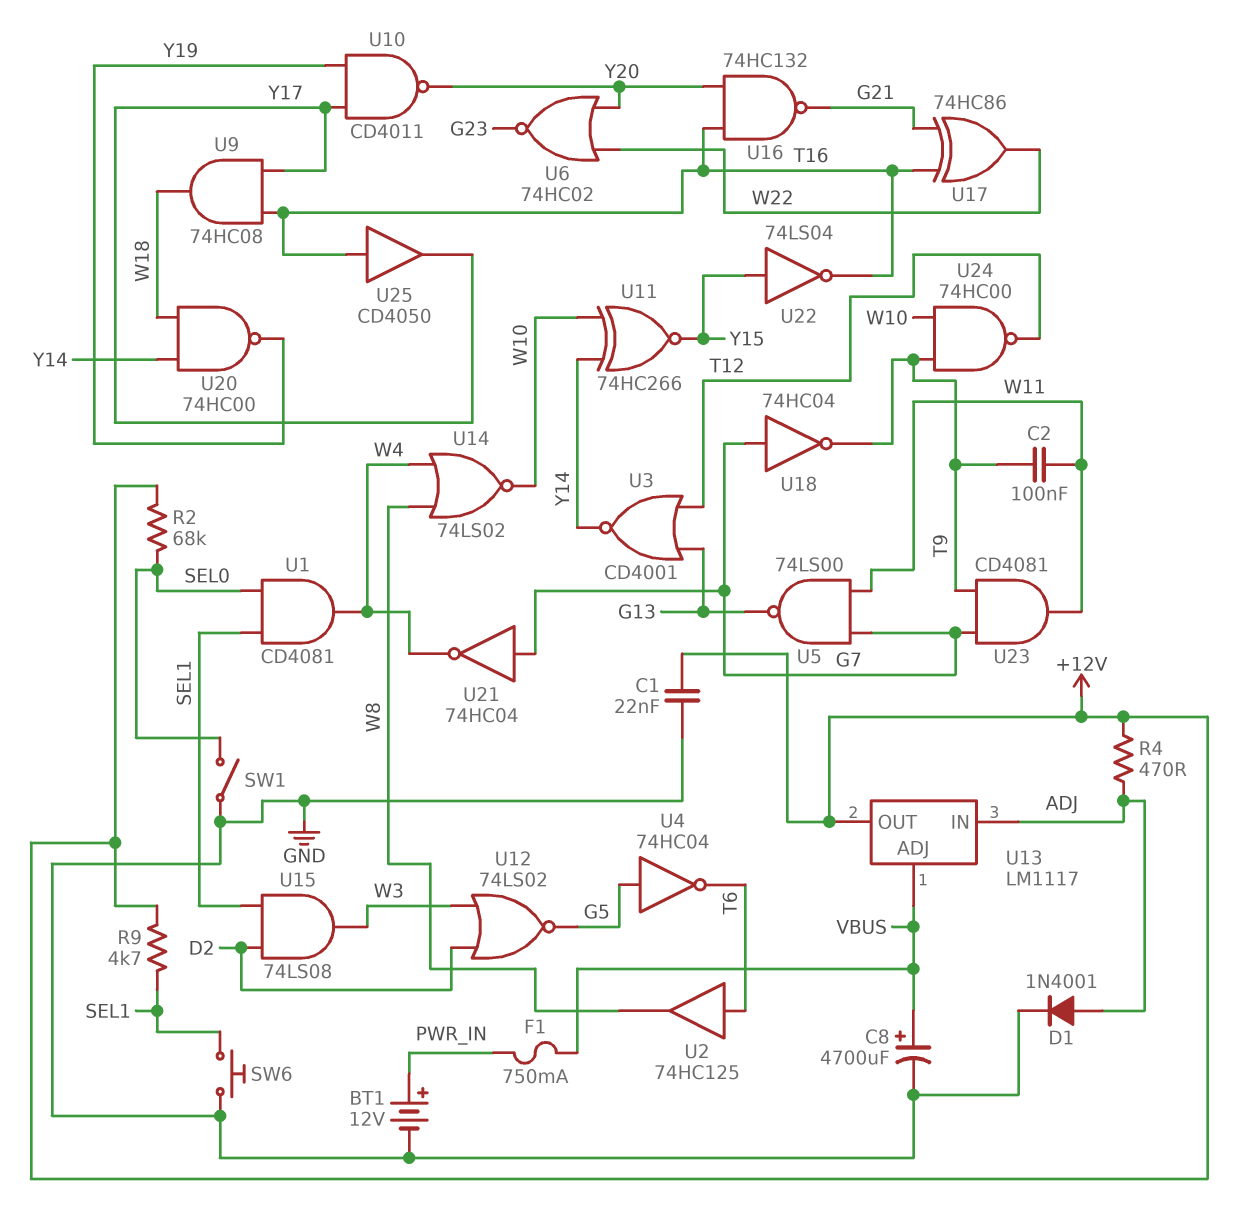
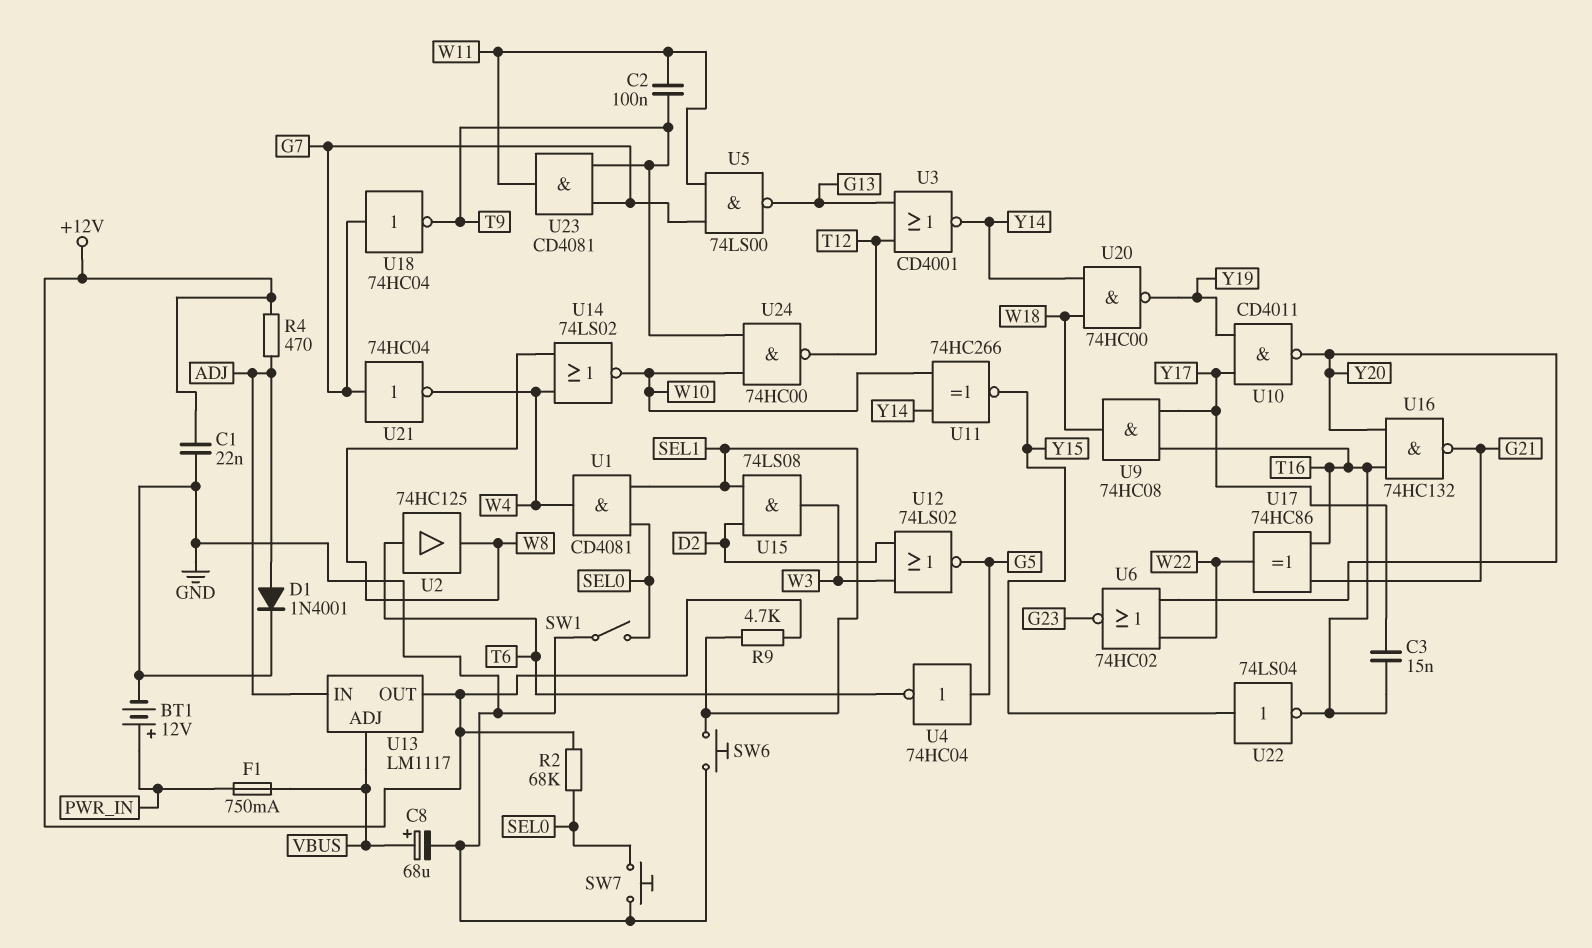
C3: none -> 15nF (T16, Y17)
C8: 4700uF (plus VBUS, minus GND) -> 68uF (plus VBUS, minus GND)
SW7: none -> button (GND, SEL0)
U25: buffer CD4050 (in T16, out Y17) -> none

